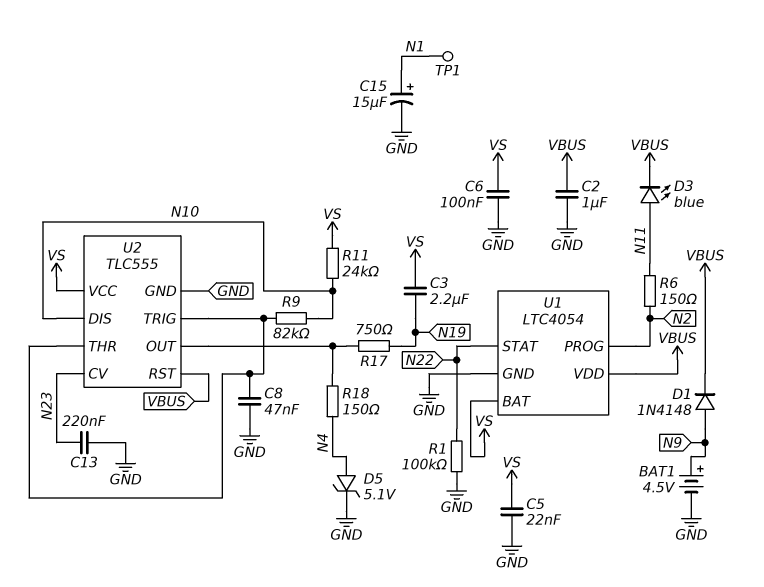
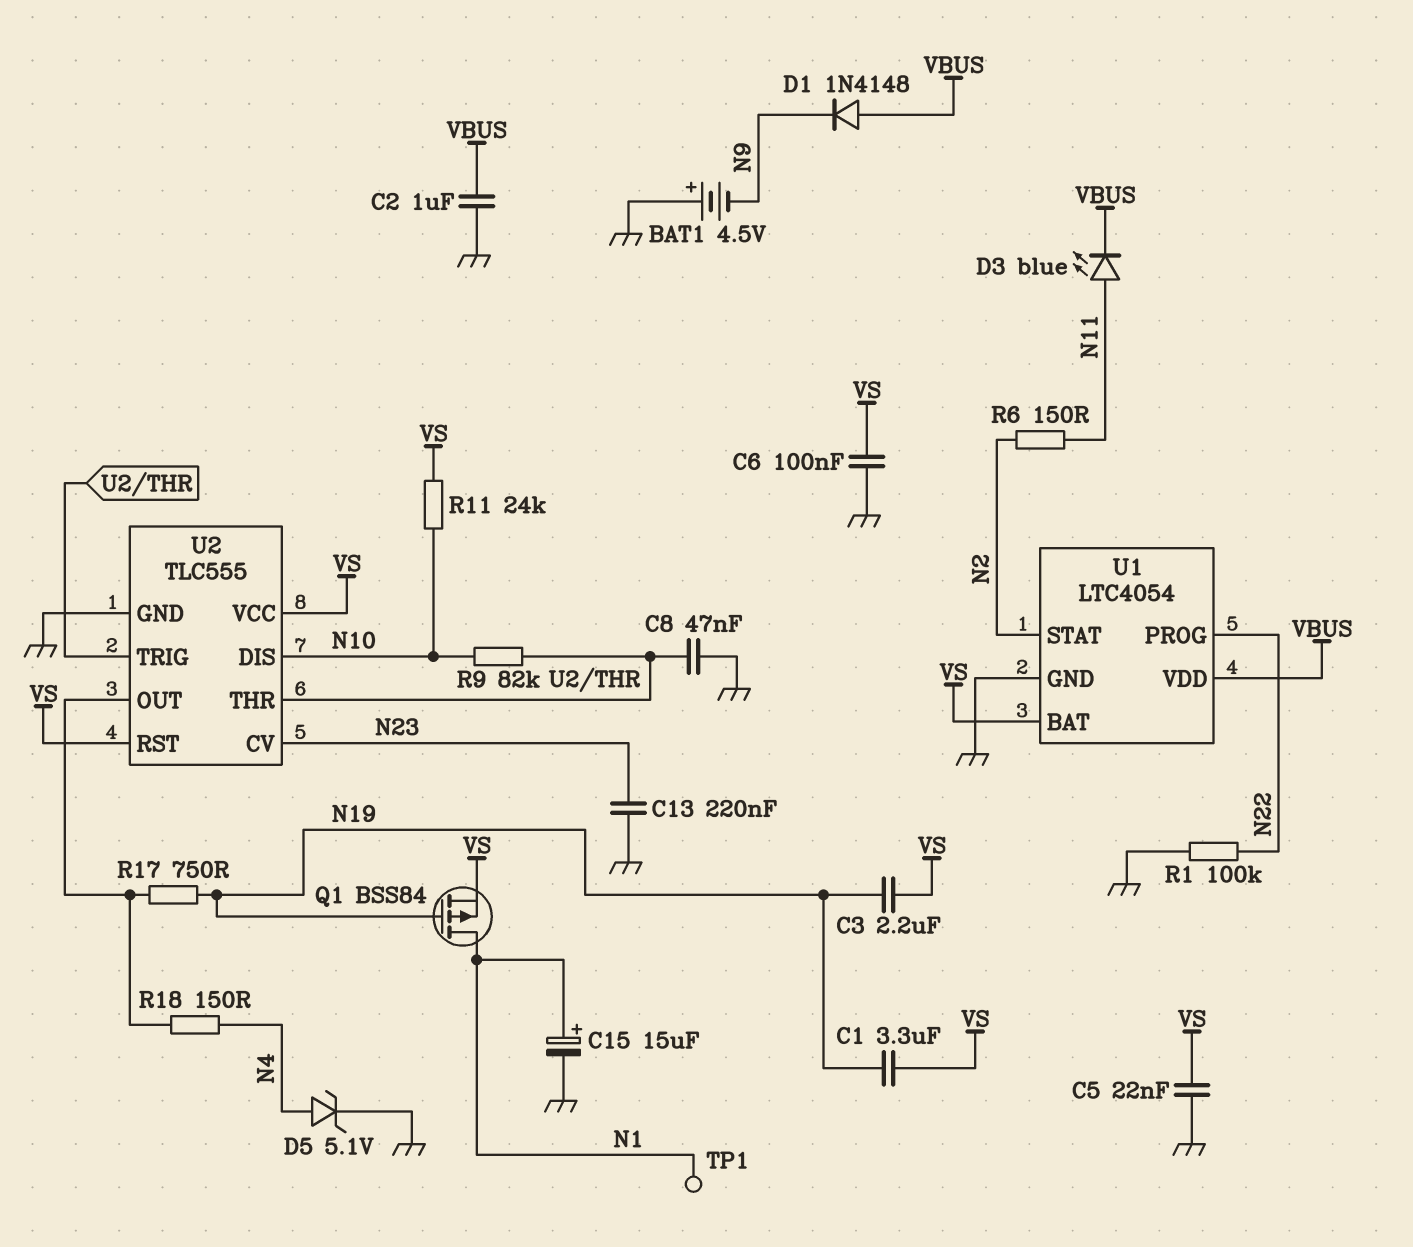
BAT1: 4.5V (plus N9, minus GND) -> 4.5V (plus GND, minus N9)
C1: none -> 3.3uF (N19, VS)
D1: diode 1N4148 (A N9, K VBUS) -> diode 1N4148 (A VBUS, K N9)
Q1: none -> PMOS BSS84 (G N19, D N1, S VS)
U1 pin PROG: N2 -> N22
U1 pin STAT: N22 -> N2
U2 pin RST: VBUS -> VS

